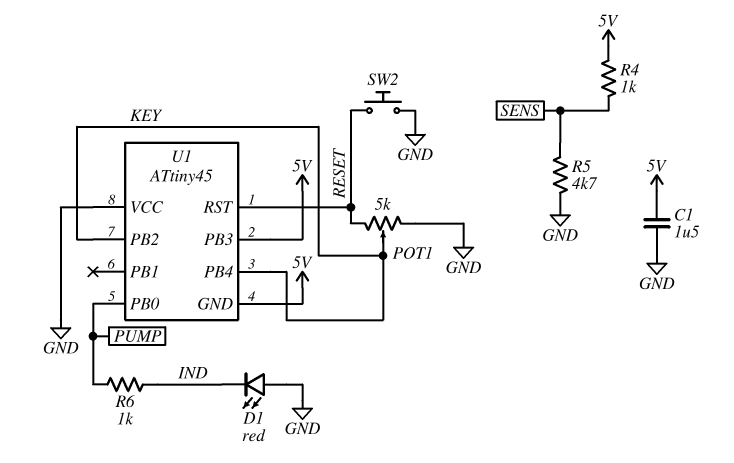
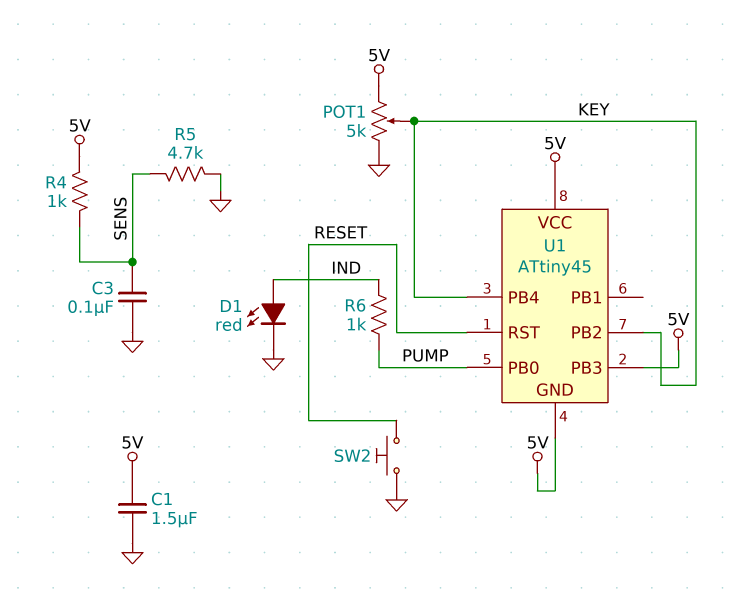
C3: none -> 100nF (GND, SENS)
D1: LED red (A GND, K IND) -> LED red (A IND, K GND)
POT1: 5k (GND, RESET, wiper KEY) -> 5k (5V, GND, wiper KEY)
U1 pin VCC: GND -> 5V

